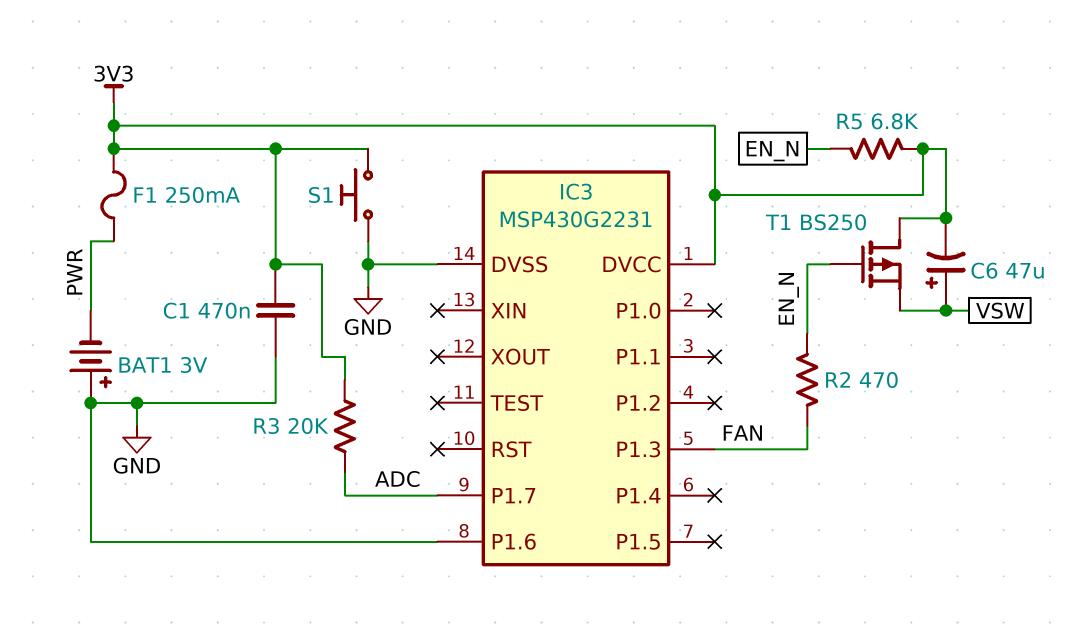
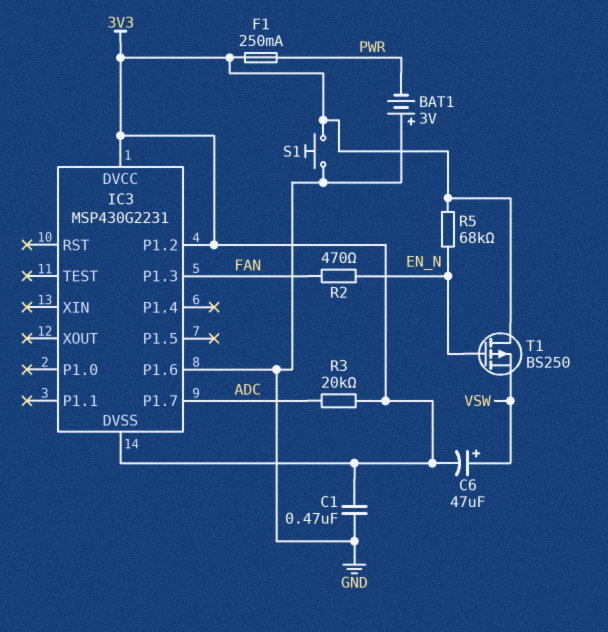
IC3 pin DVSS: GND -> 3V3
IC3 pin P1.2: none -> 3V3
R5: 6.8k (3V3, EN_N) -> 68k (3V3, EN_N)

